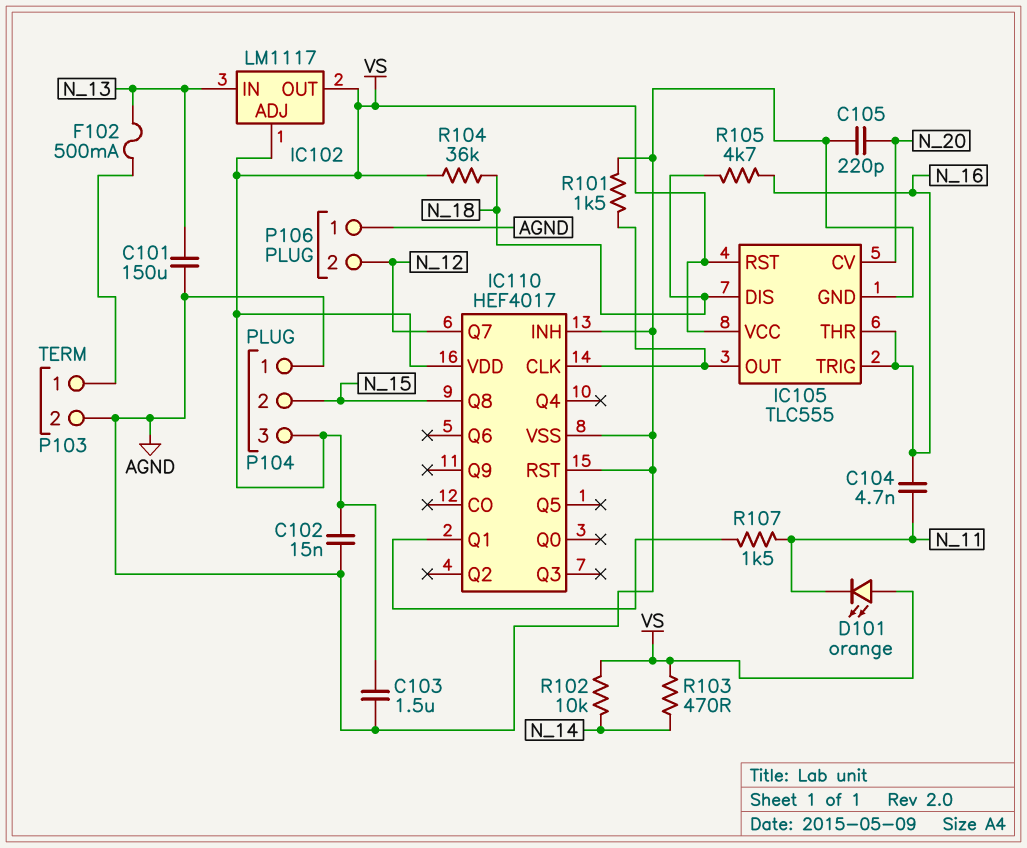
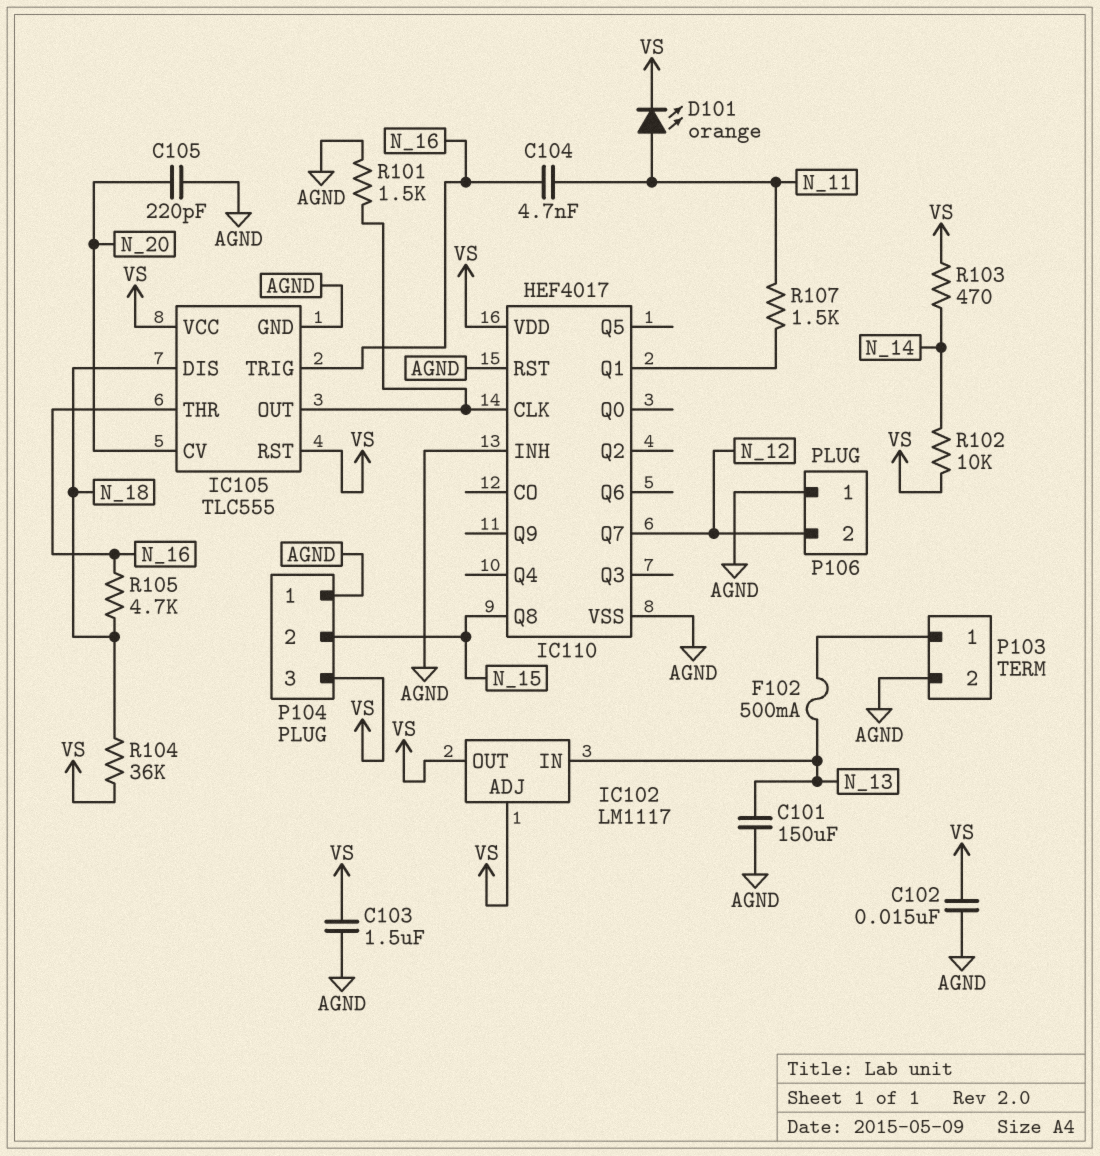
D101: LED orange (A VS, K N_11) -> LED orange (A N_11, K VS)

